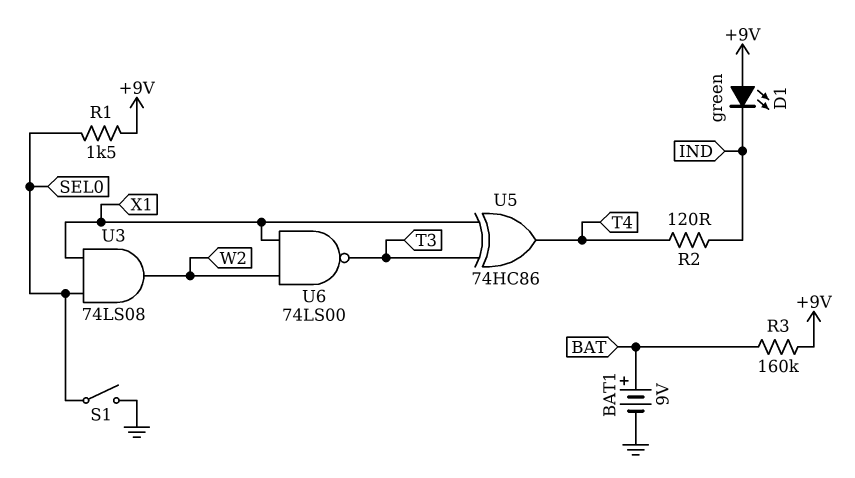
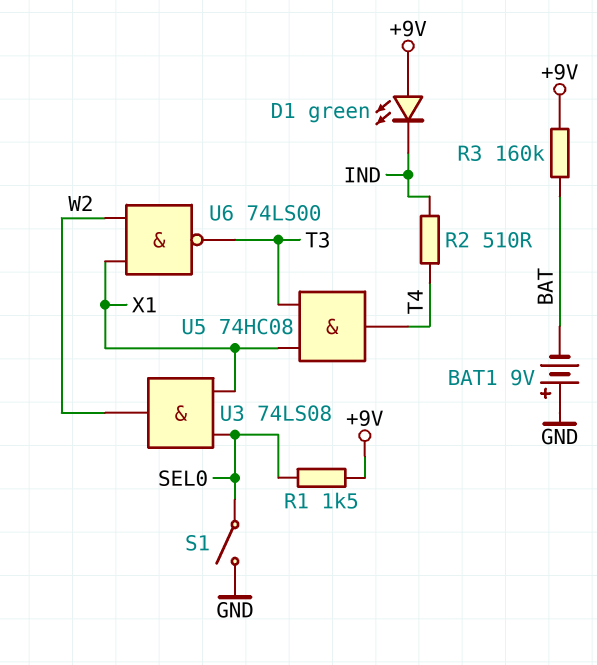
BAT1: 9V (plus BAT, minus GND) -> 9V (plus GND, minus BAT)
R2: 120 (IND, T4) -> 510 (IND, T4)
U5: XOR 74HC86 (in T3, in X1, out T4) -> AND 74HC08 (in T3, in X1, out T4)

